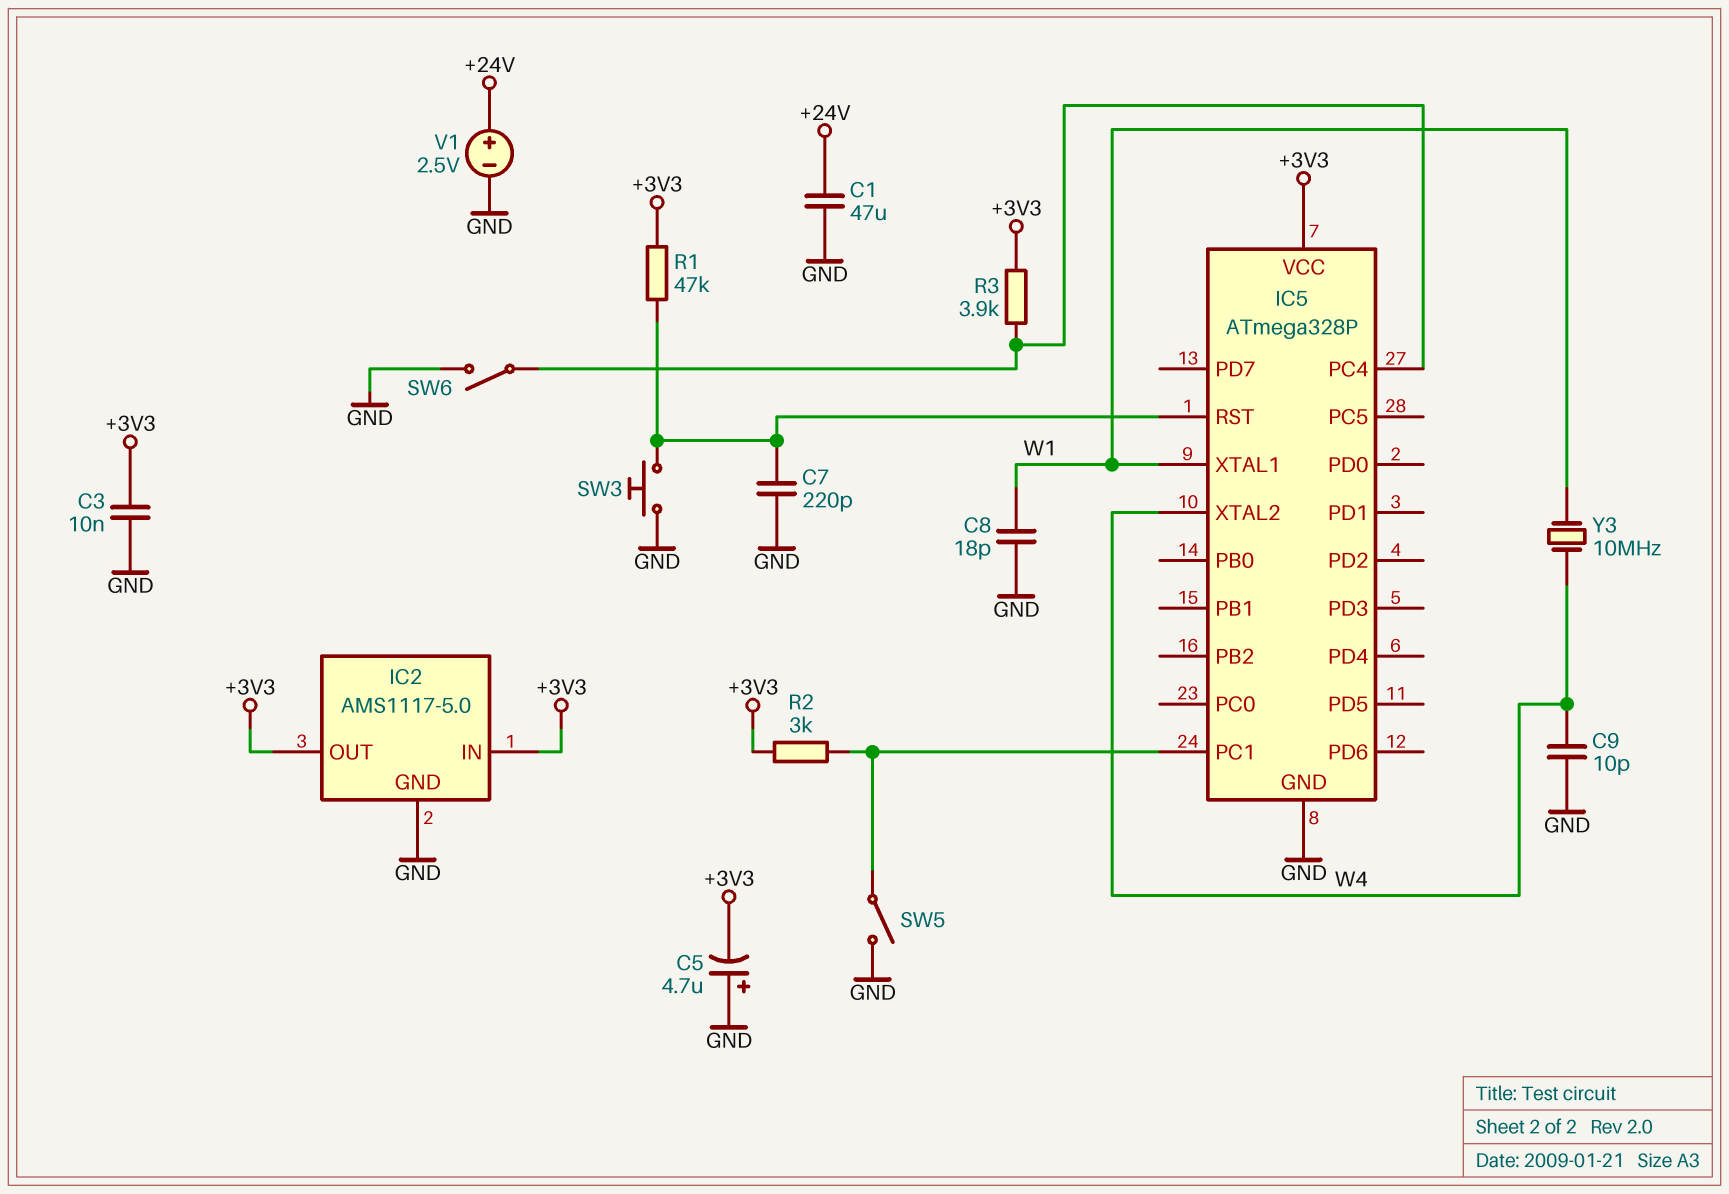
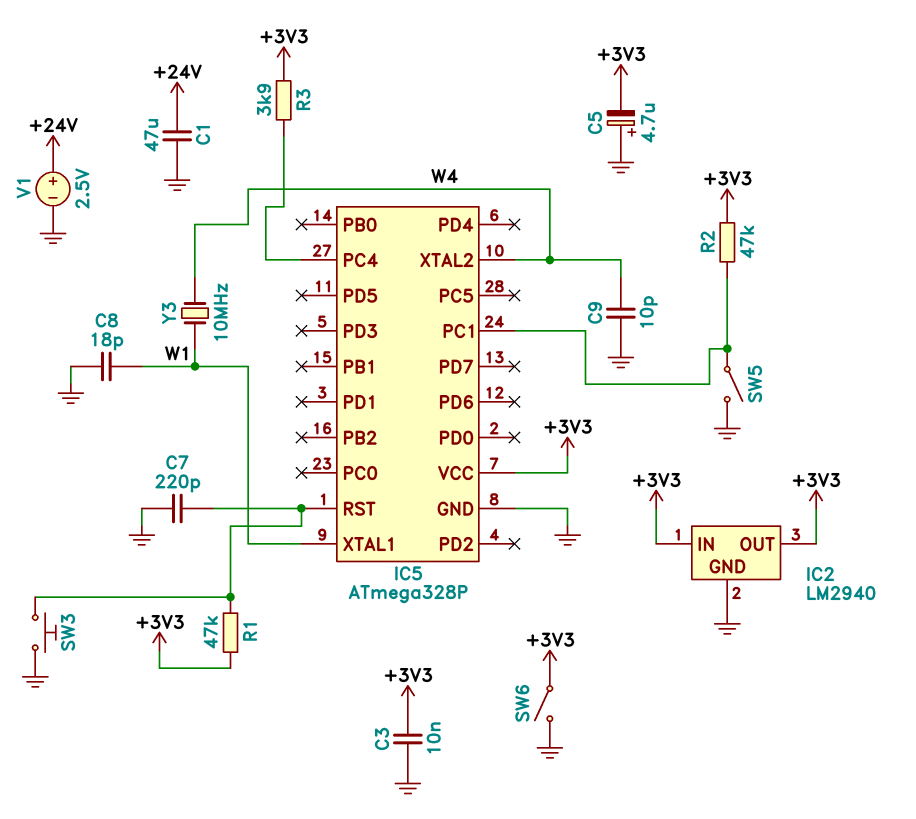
IC2: AMS1117-5.0 -> LM2940
R2: 3k (+3V3, IC5/PC1) -> 47k (+3V3, IC5/PC1)
SW6: switch (GND, IC5/PC4) -> switch (+3V3, GND)

